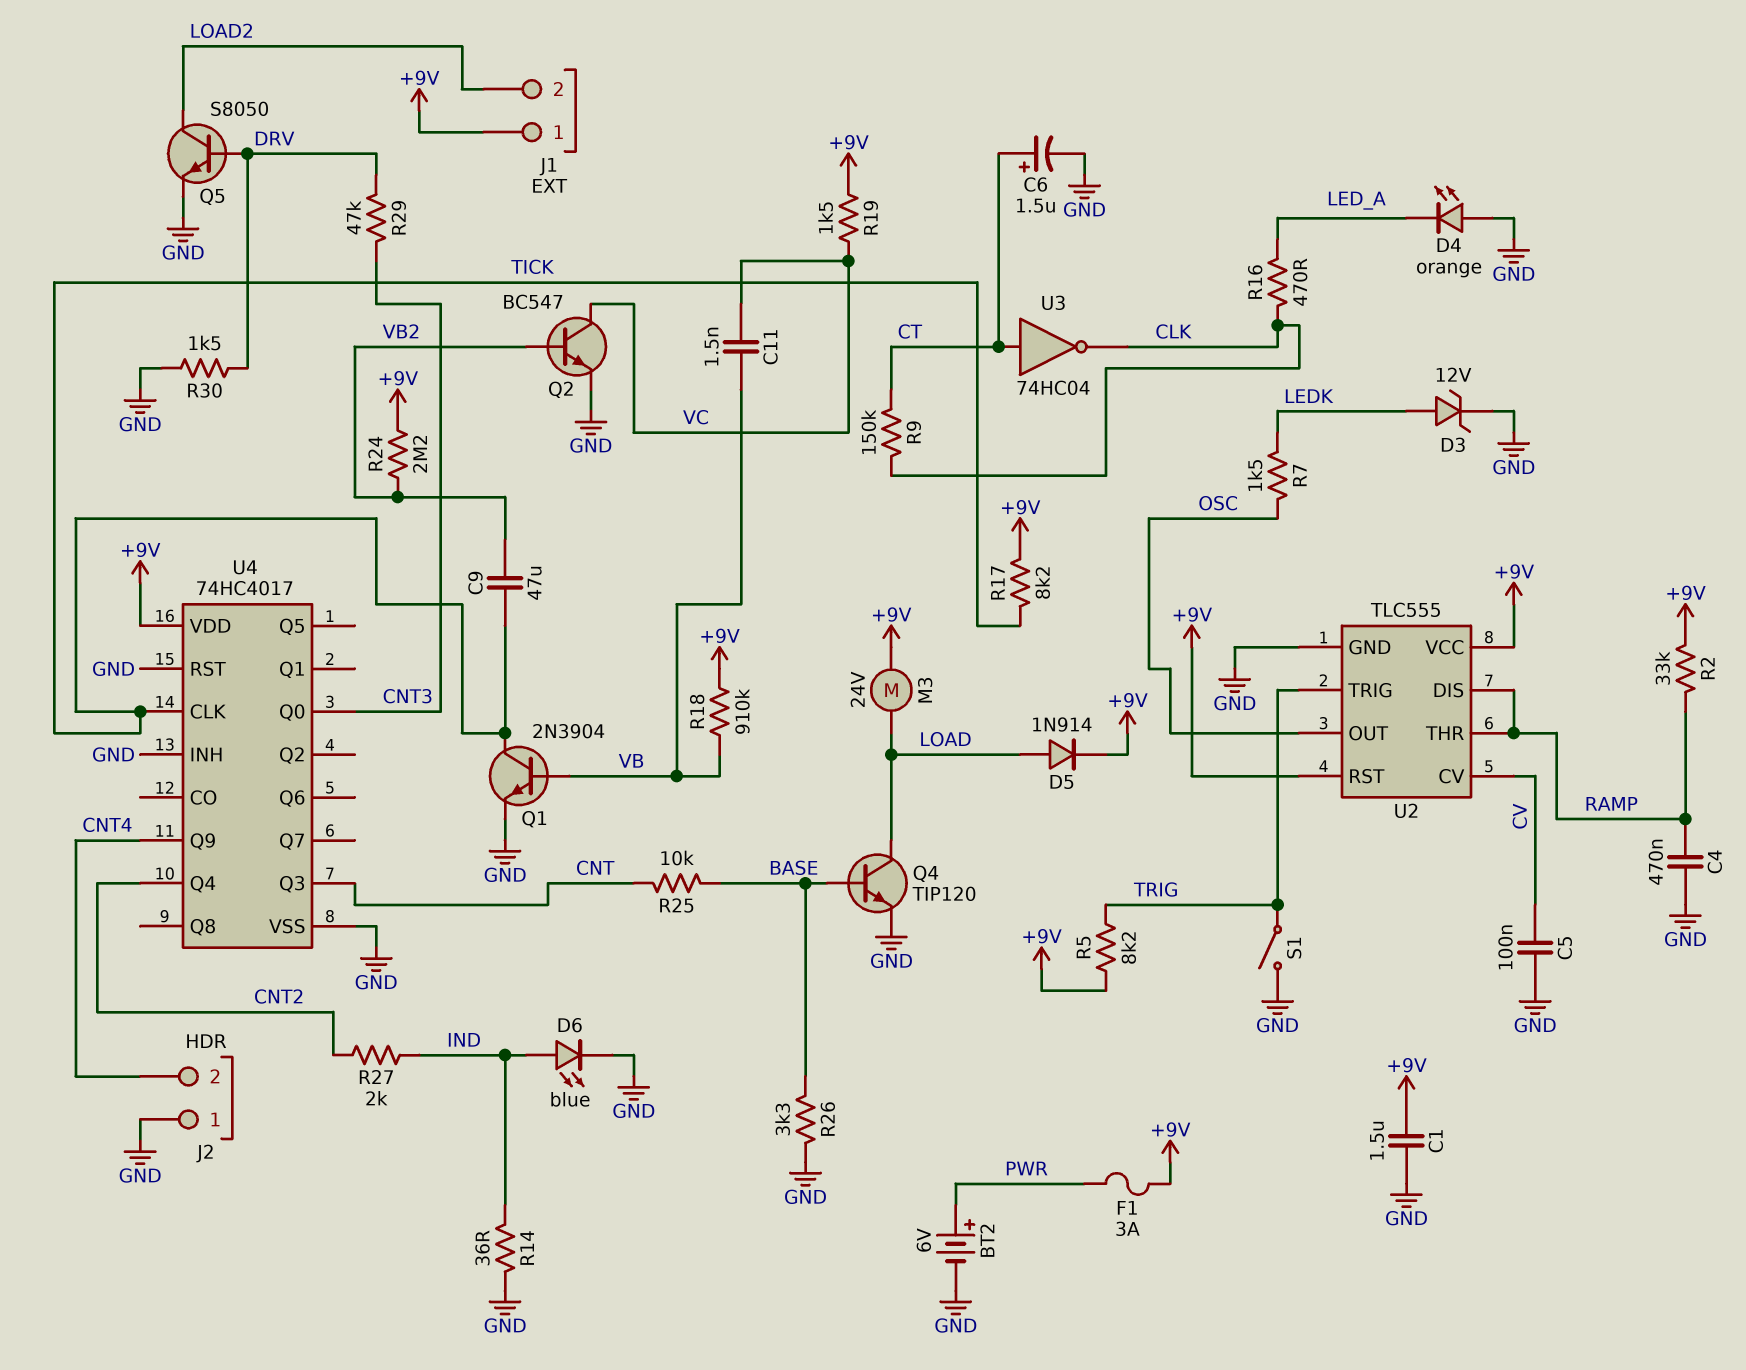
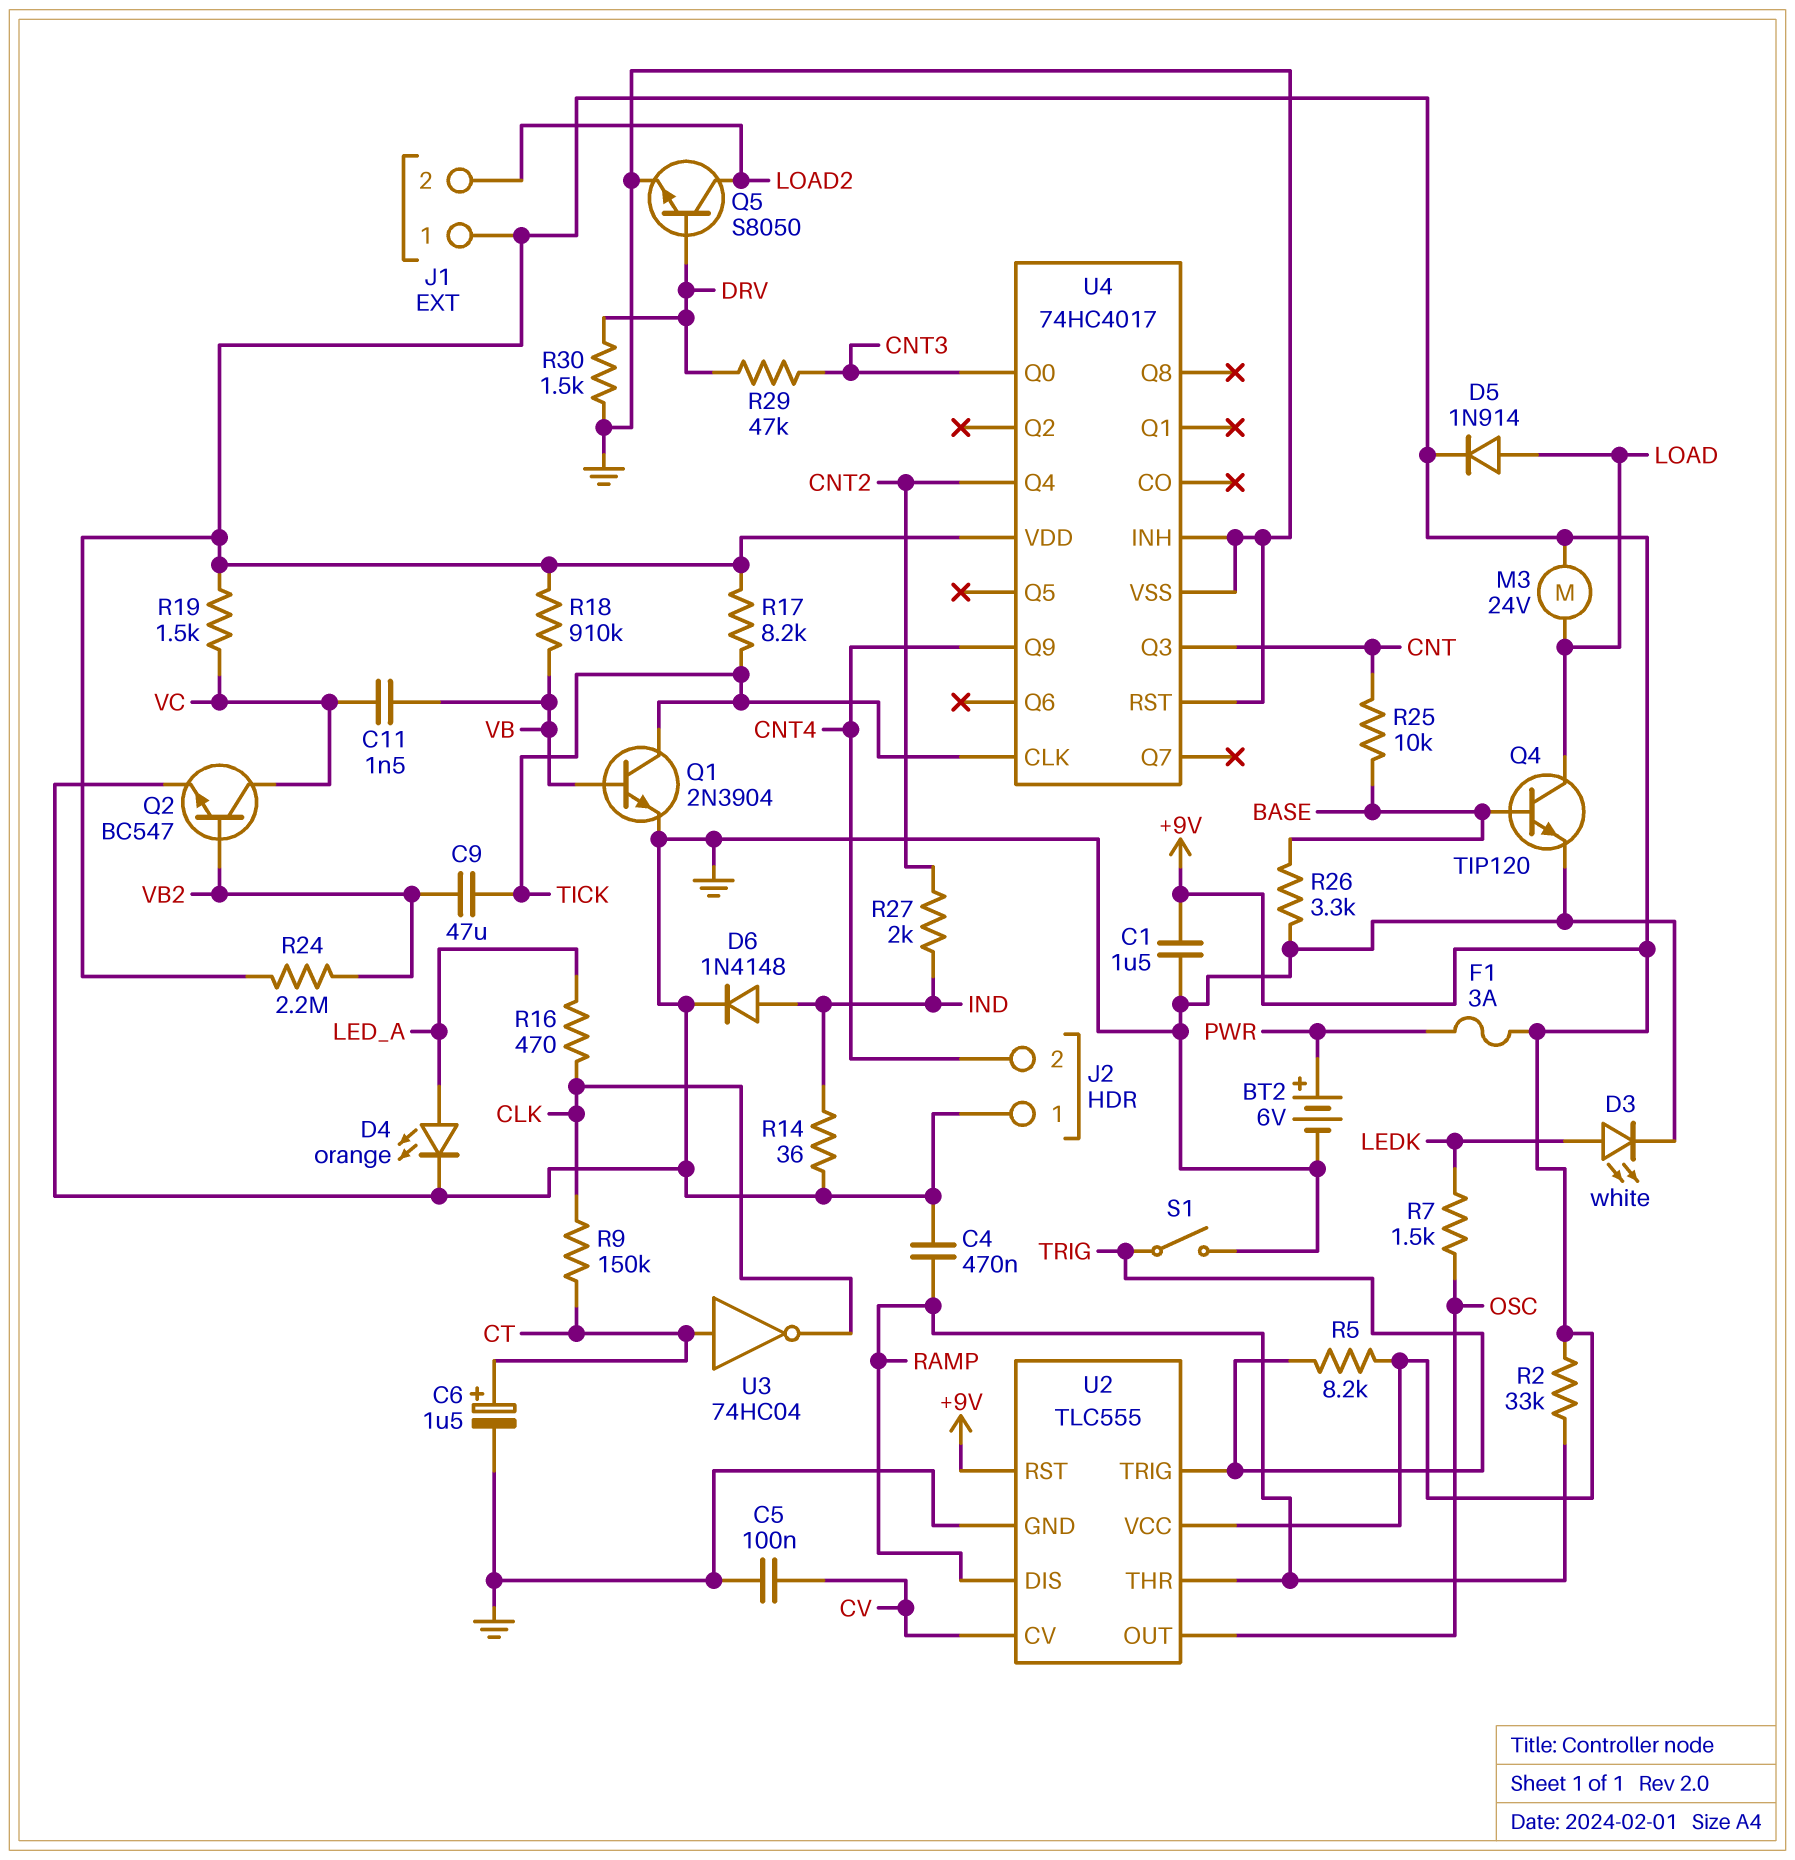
D3: zener 12V (A LEDK, K GND) -> LED white (A LEDK, K GND)
D4: LED orange (A GND, K LED_A) -> LED orange (A LED_A, K GND)
D6: LED blue (A IND, K GND) -> diode 1N4148 (A IND, K GND)

